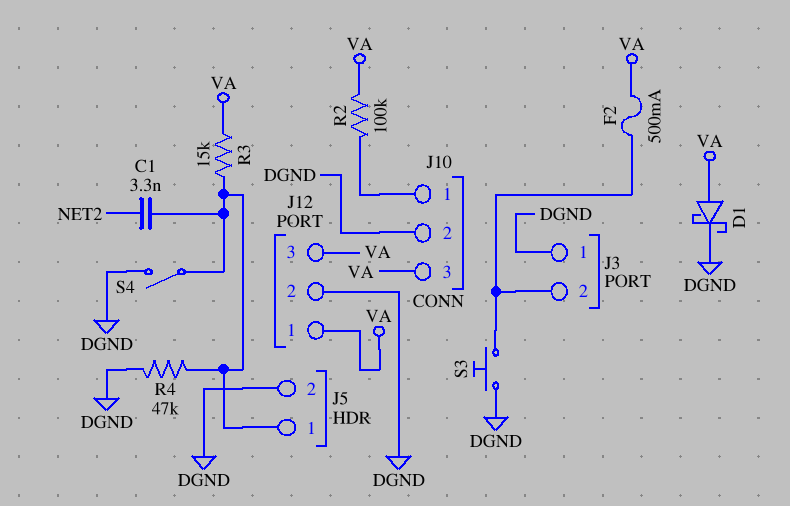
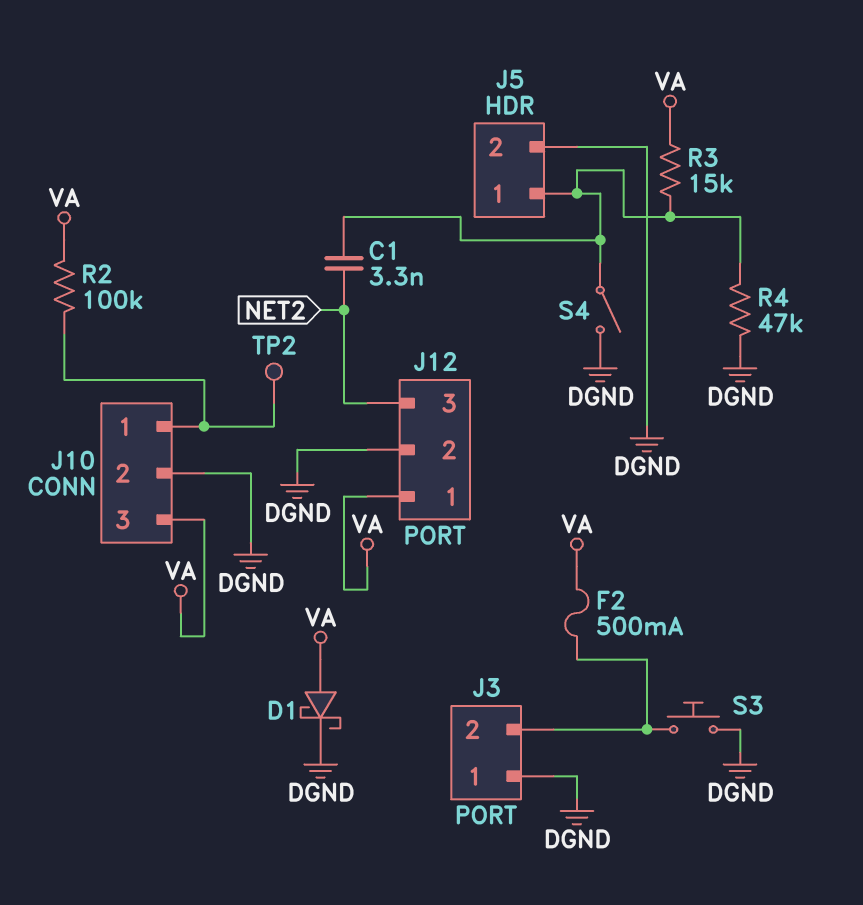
J12 pin 3: VA -> NET2
TP2: none -> test point (J10/1)

